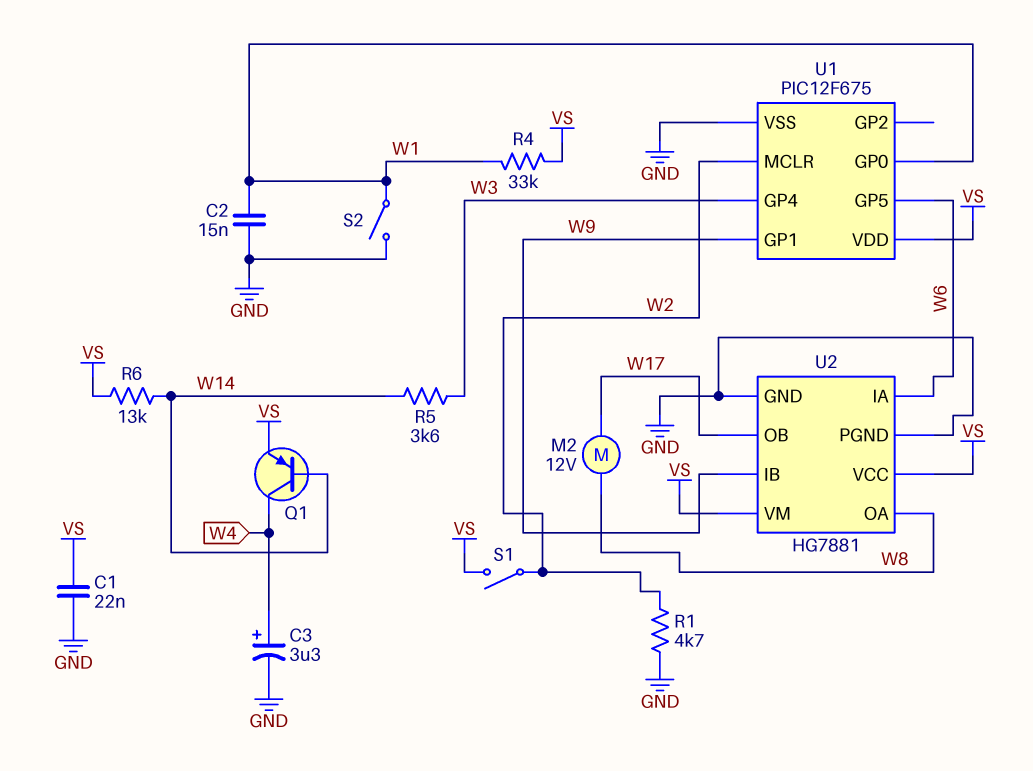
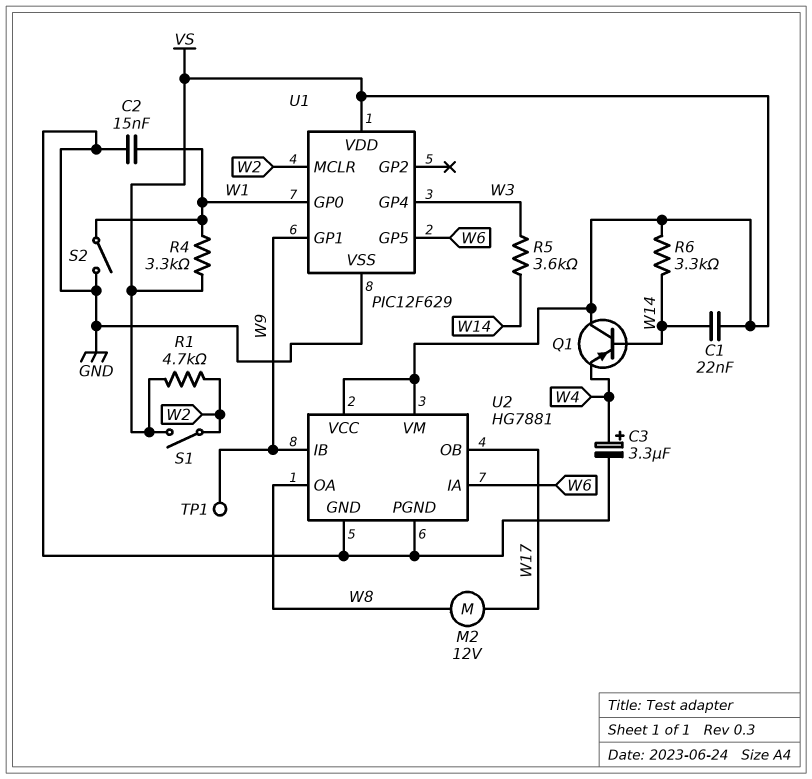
C1: 22nF (GND, VS) -> 22nF (VS, W14)
Q1: PNP (B W14, C W4, E VS) -> PNP (B W14, C VS, E W4)
R1: 4.7k (GND, W2) -> 4.7k (VS, W2)
R4: 33k (VS, W1) -> 3.3k (VS, W1)
R6: 13k (VS, W14) -> 3.3k (VS, W14)
TP1: none -> test point (W9)
U1: PIC12F675 -> PIC12F629

